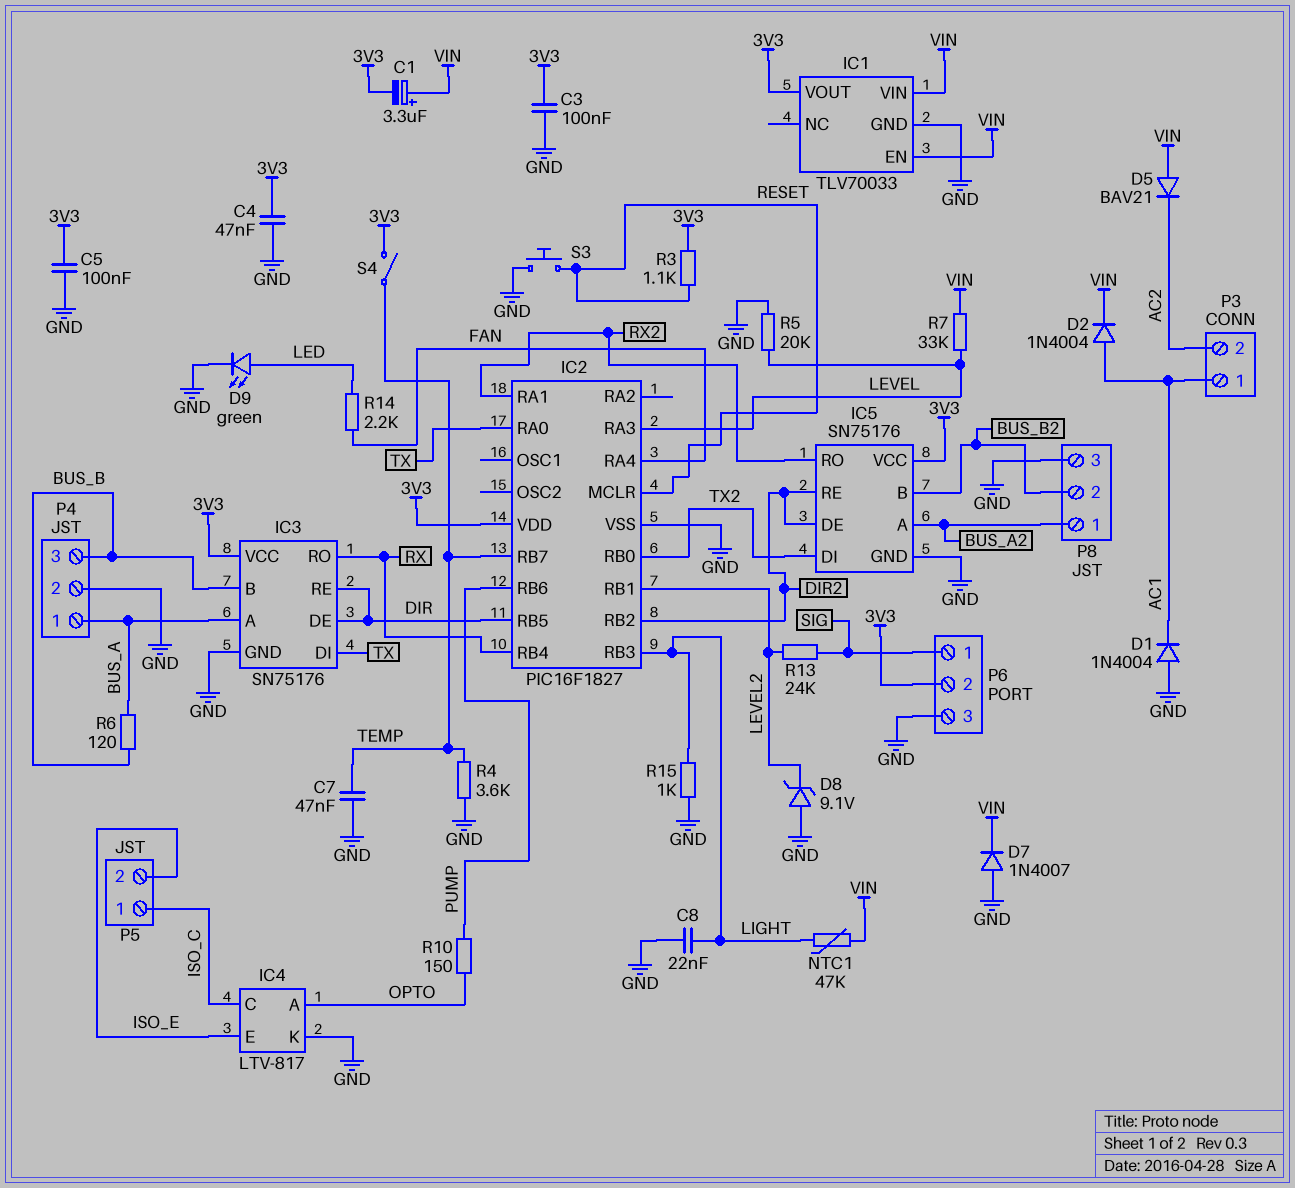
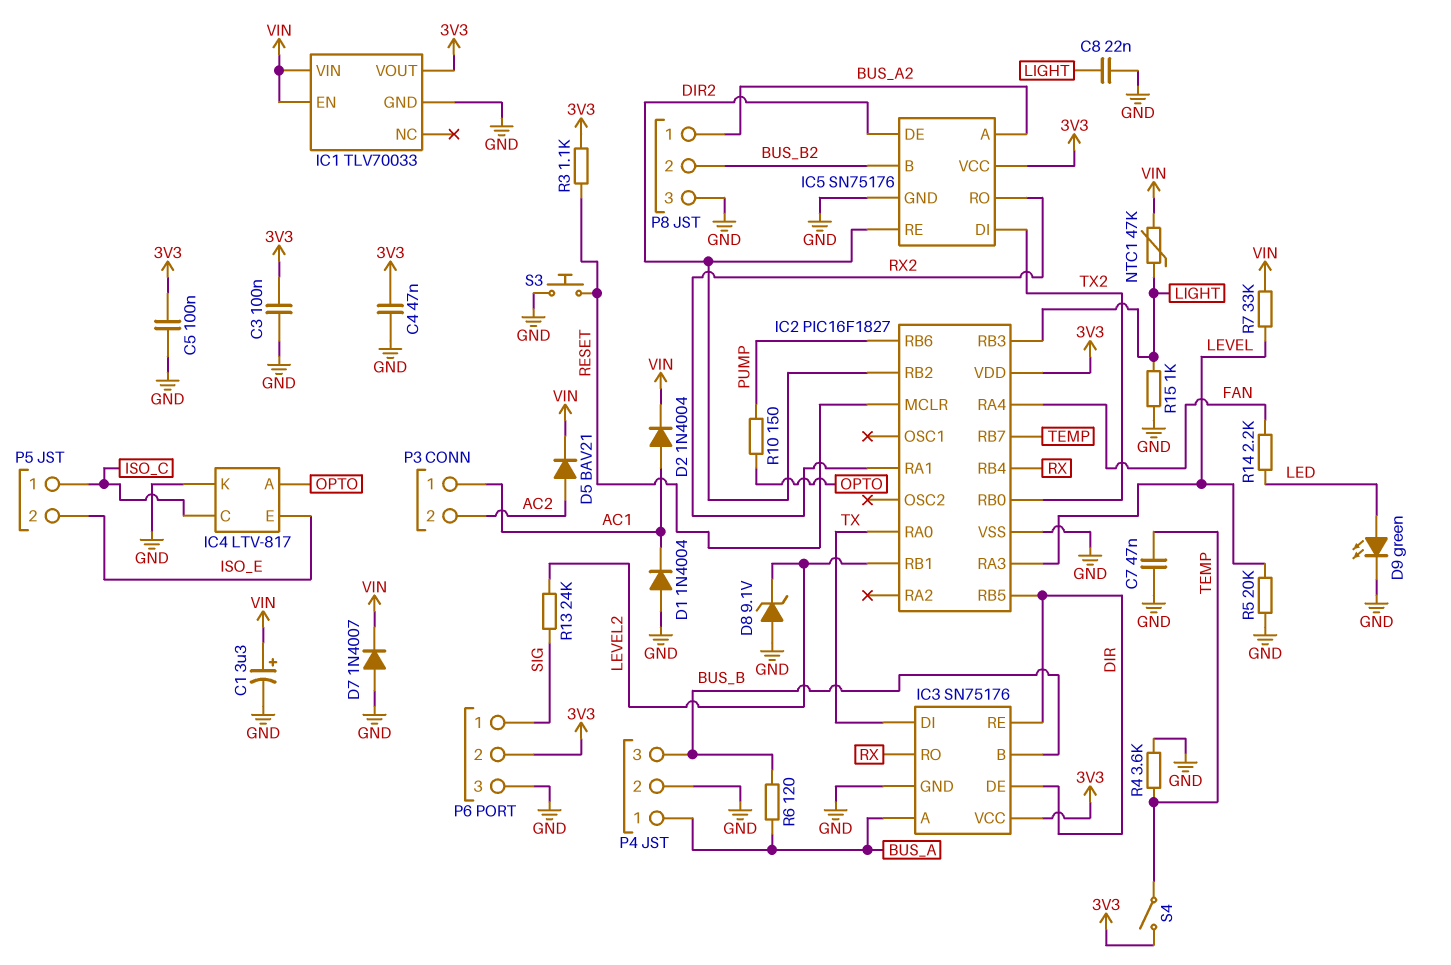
C1: 3.3uF (plus VIN, minus 3V3) -> 3.3uF (plus VIN, minus GND)
D5: diode BAV21 (A VIN, K AC2) -> diode BAV21 (A AC2, K VIN)

